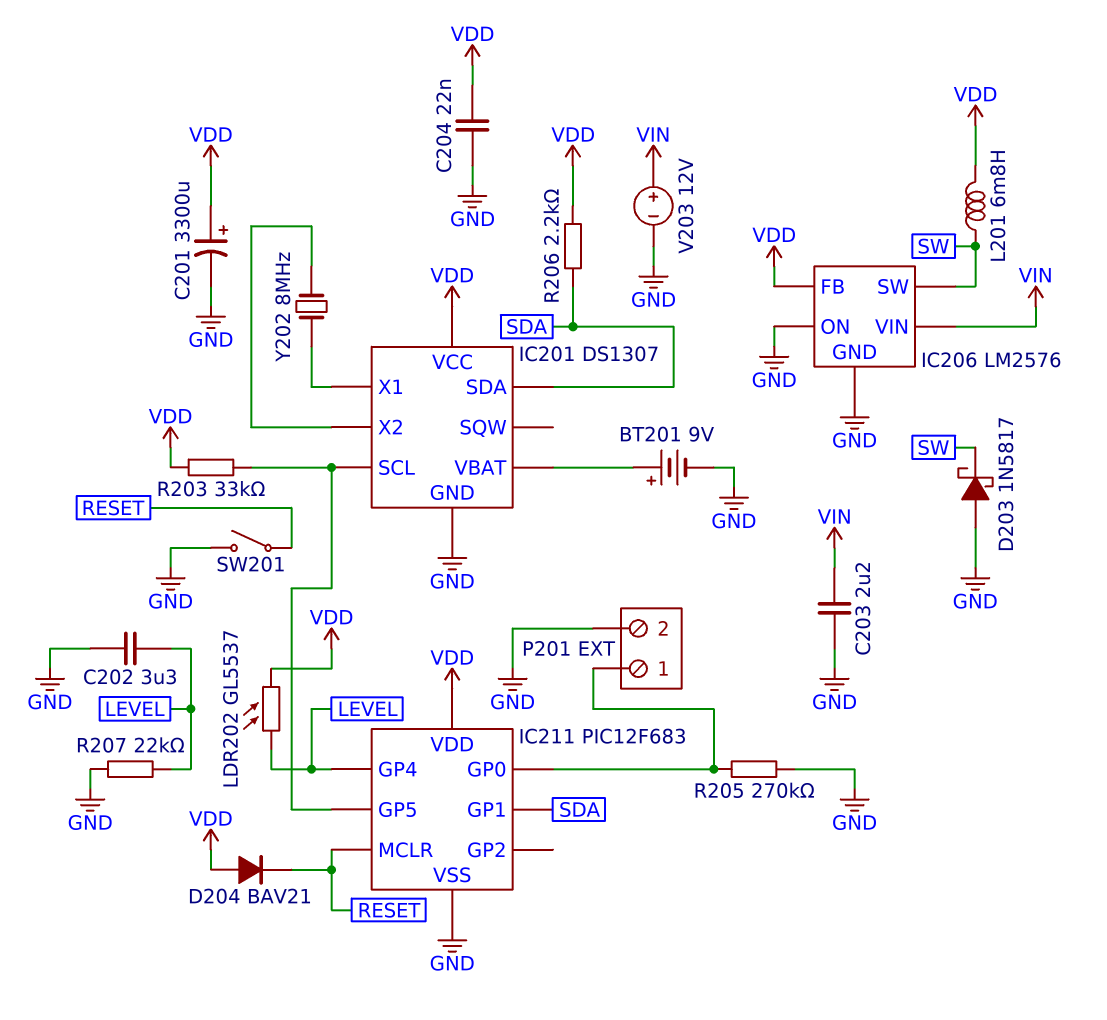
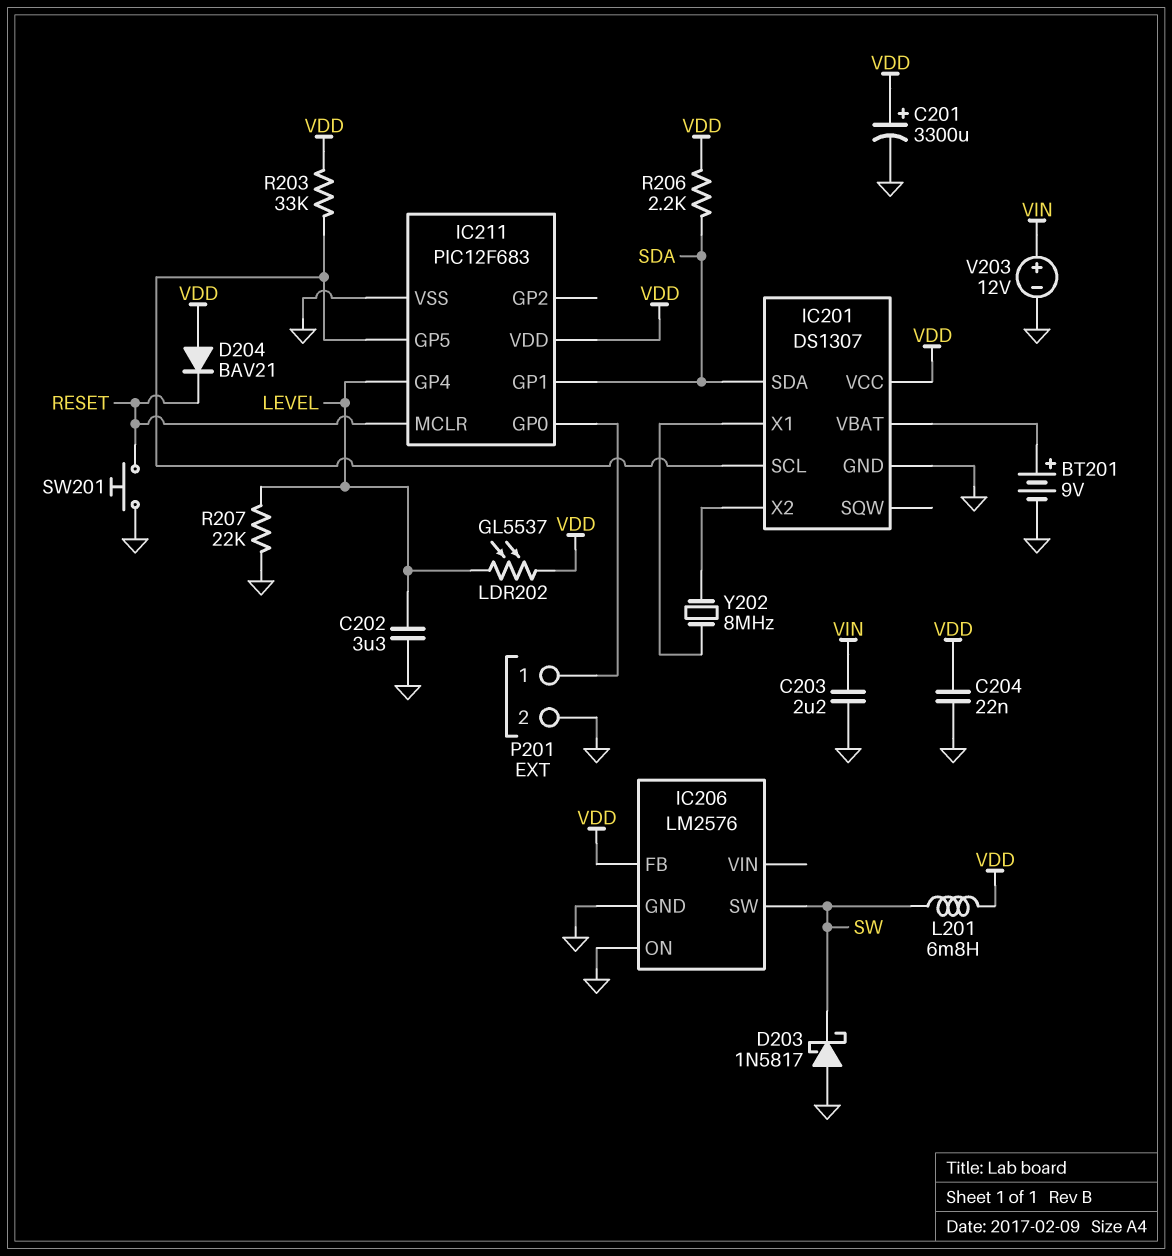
IC206 pin VIN: VIN -> none
R205: 270k (GND, IC211/GP0) -> none
SW201: switch (GND, RESET) -> button (GND, RESET)

